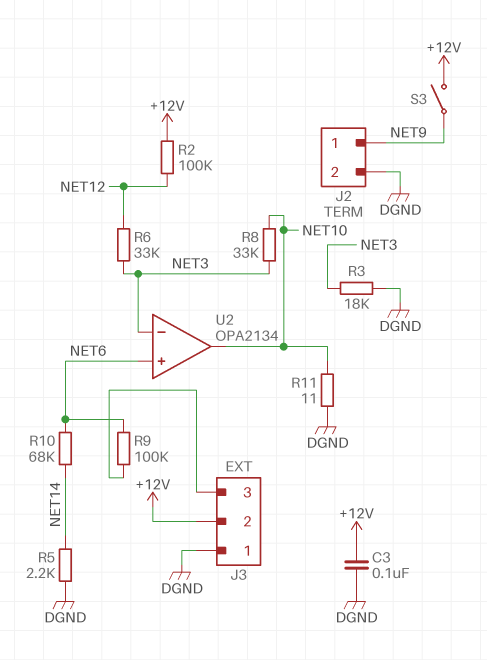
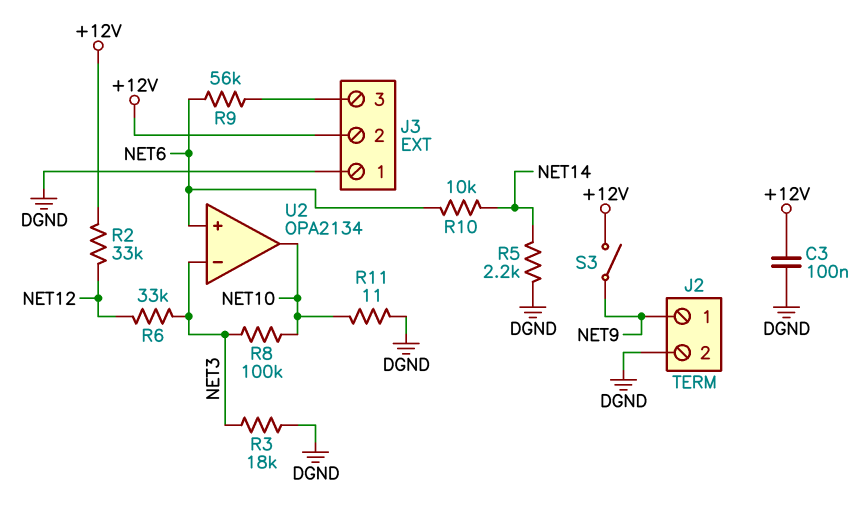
R2: 100k (+12V, NET12) -> 33k (+12V, NET12)
R8: 33k (NET3, NET10) -> 100k (NET3, NET10)
R9: 100k (J3/3, NET6) -> 56k (J3/3, NET6)
R10: 68k (NET6, NET14) -> 10k (NET6, NET14)

